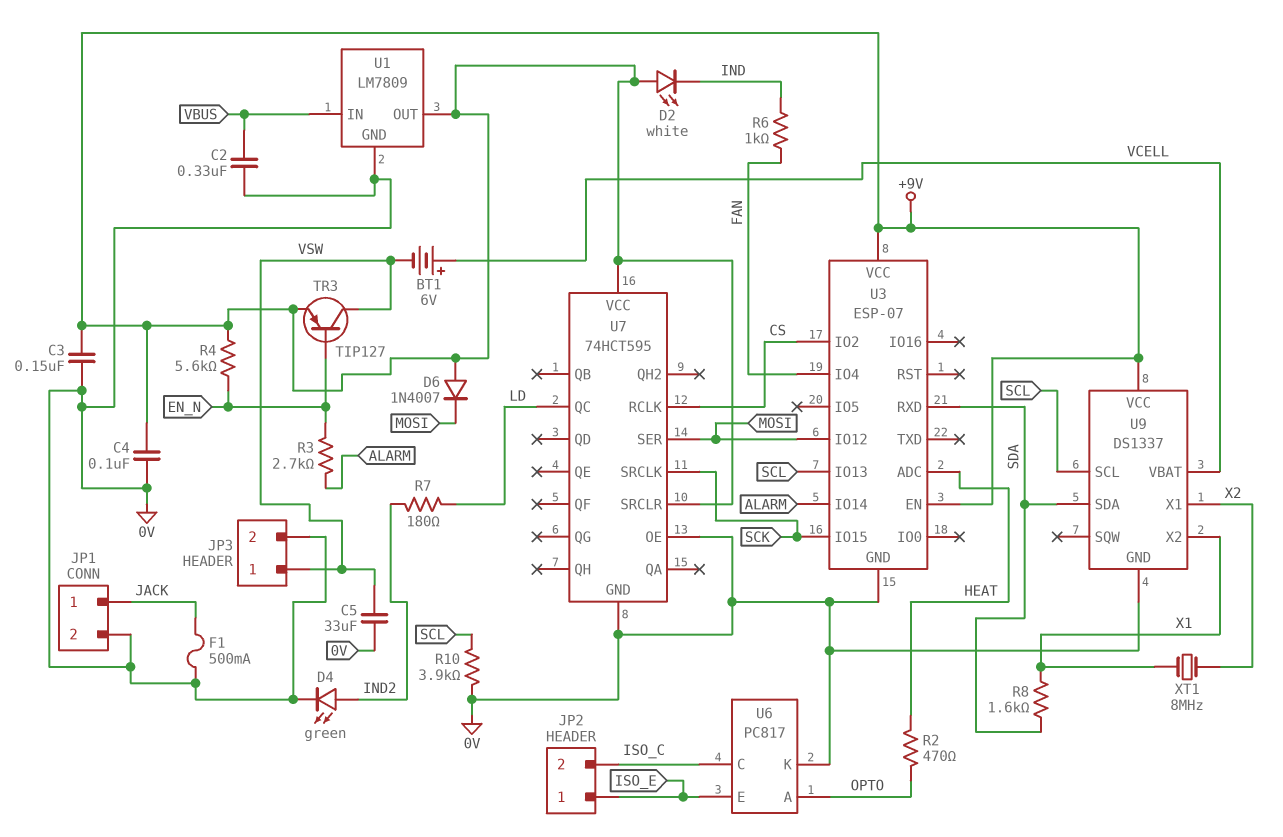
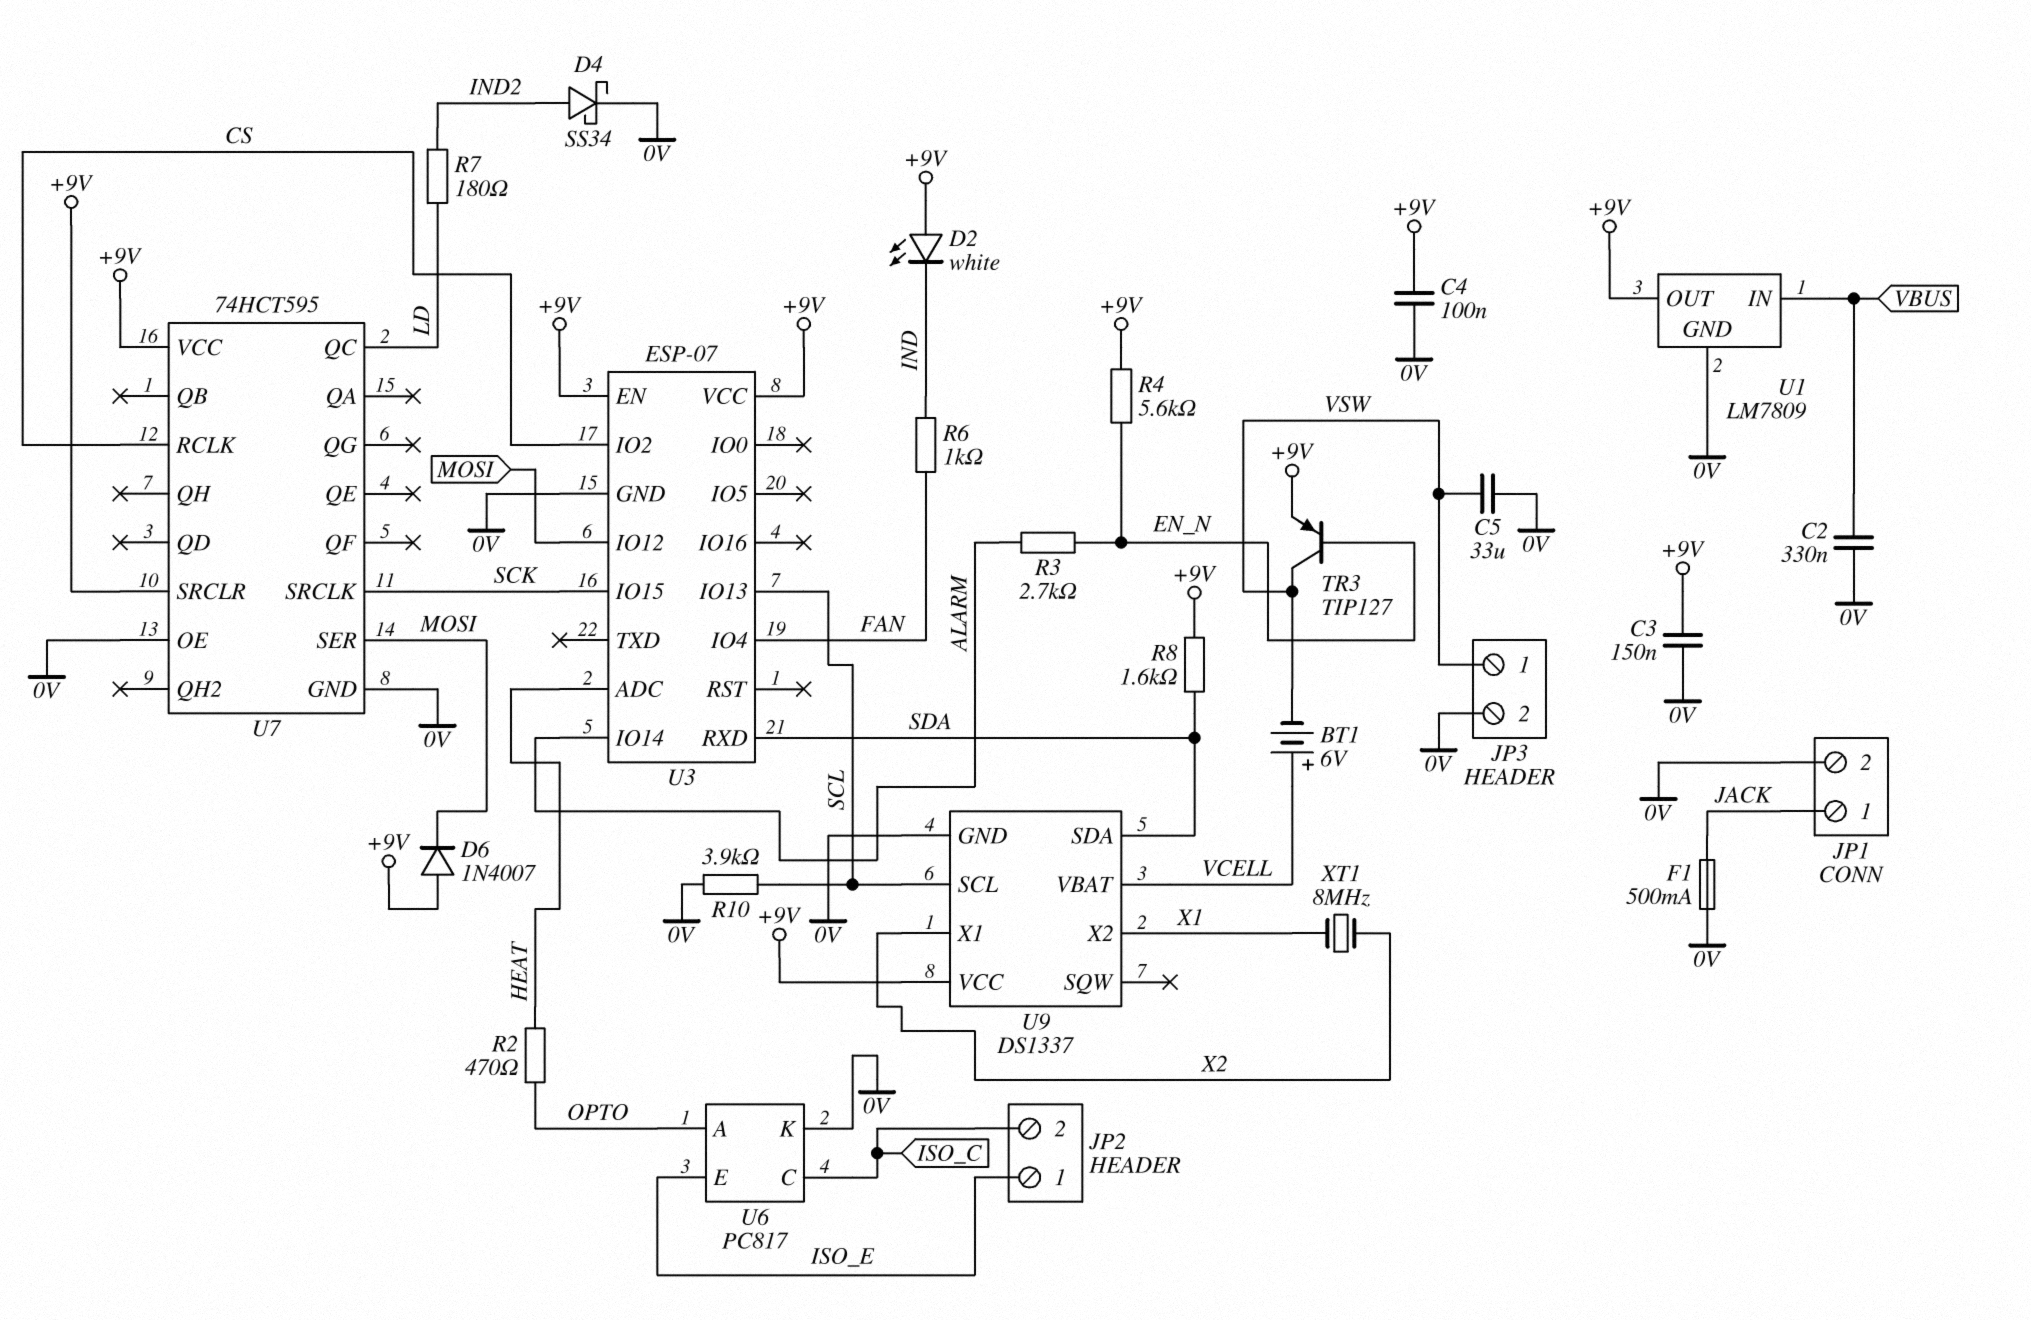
D4: LED green (A IND2, K 0V) -> schottky SS34 (A IND2, K 0V)
R8: 1.6k (SDA, X1) -> 1.6k (+9V, SDA)

